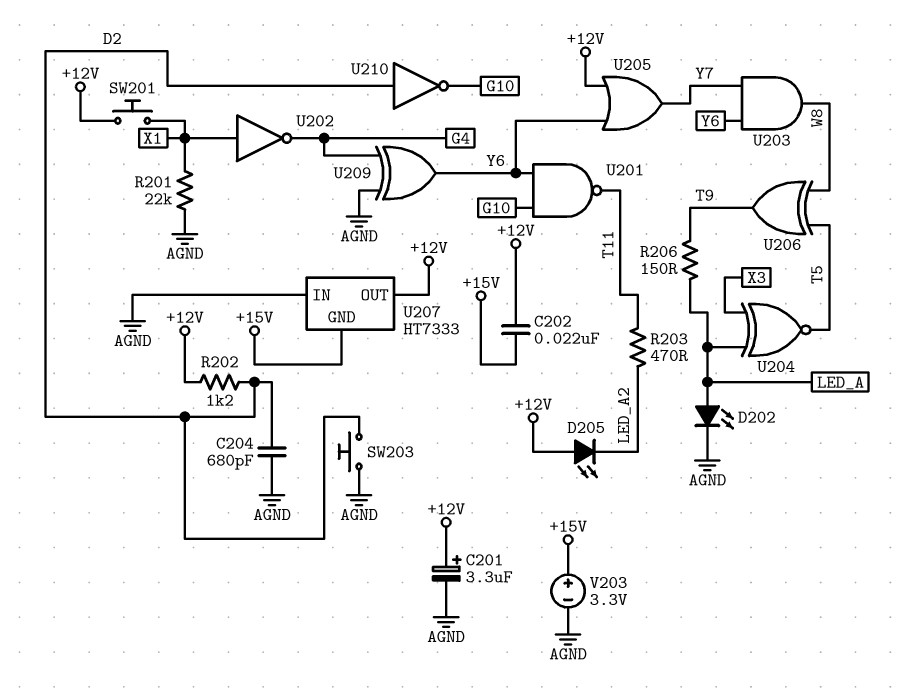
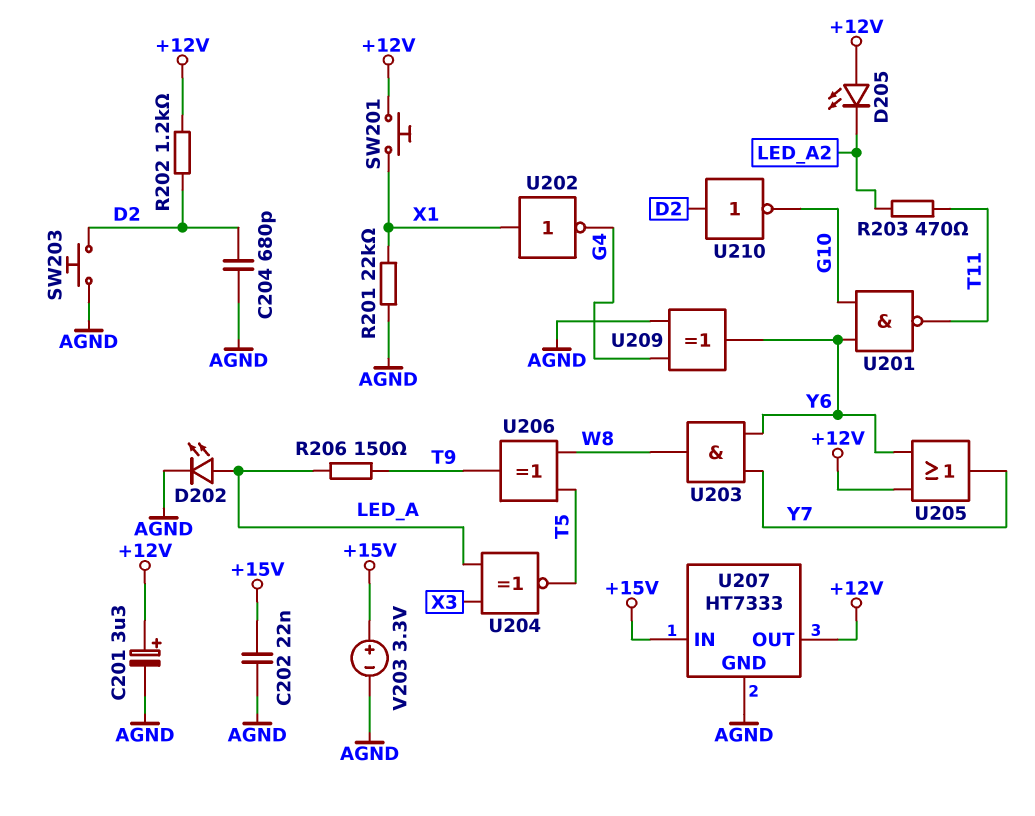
C202: 22nF (+12V, +15V) -> 22nF (+15V, AGND)
U207 pin GND: +15V -> AGND
U207 pin IN: AGND -> +15V

